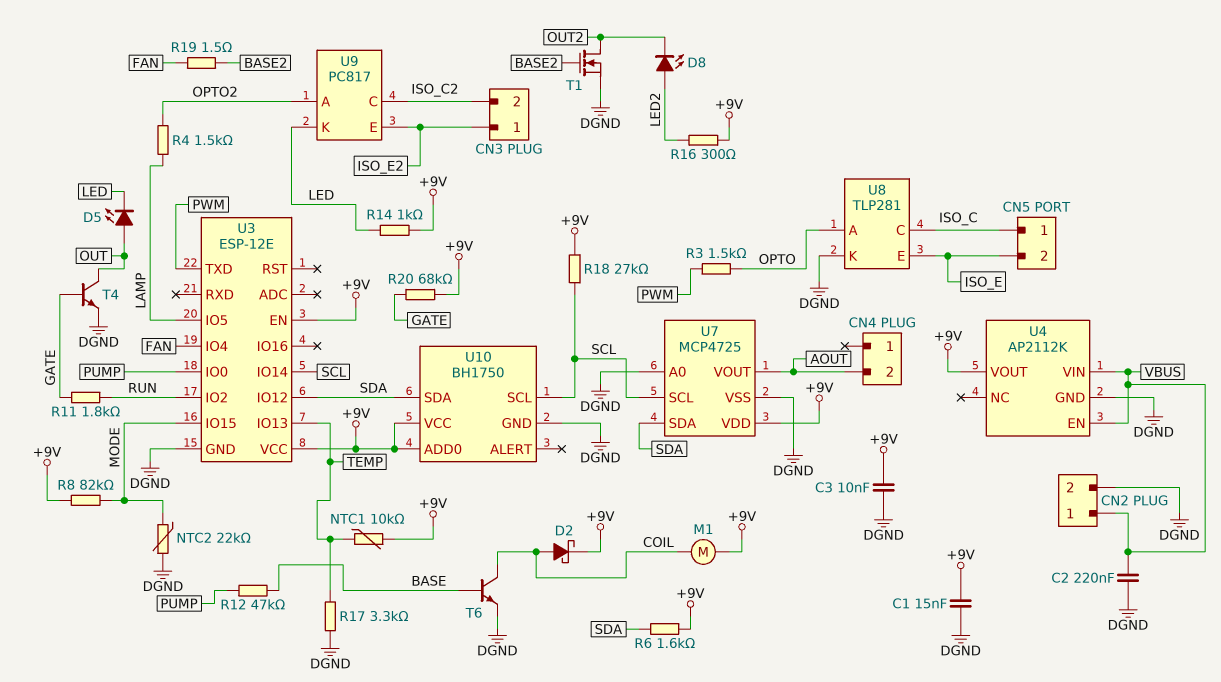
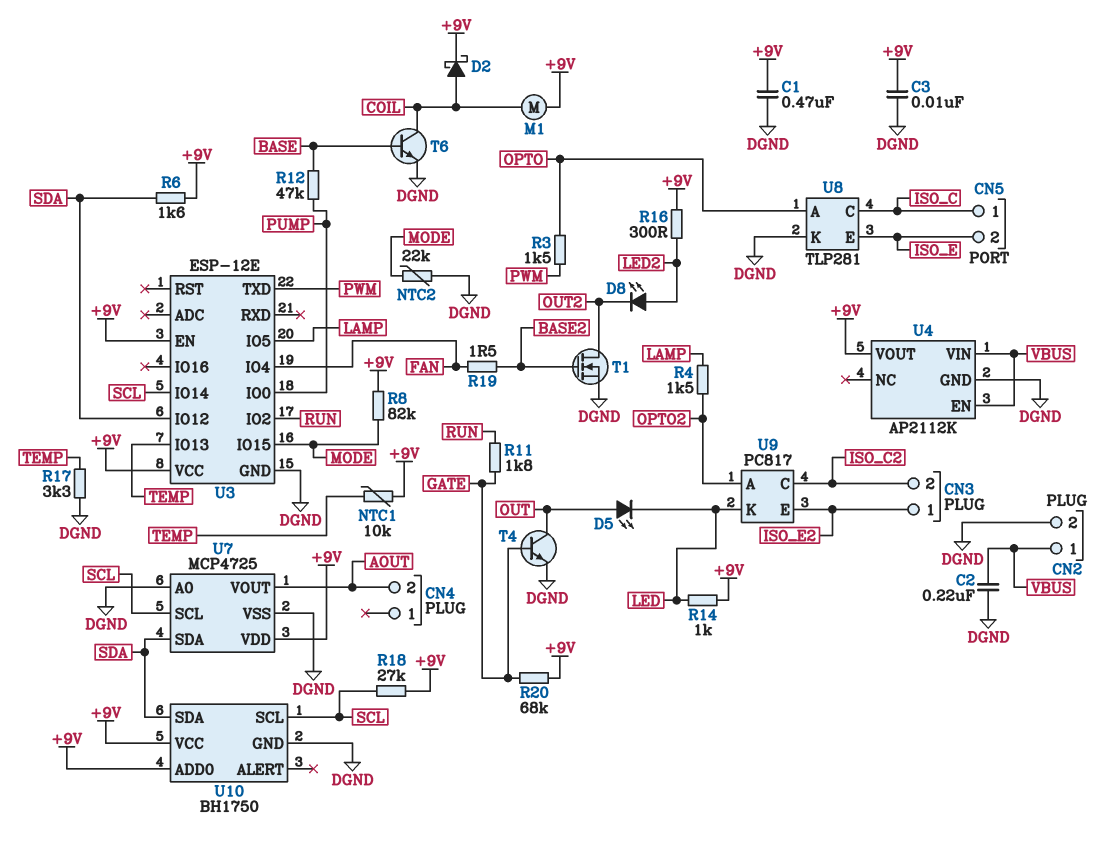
C1: 15nF (+9V, DGND) -> 470nF (+9V, DGND)

